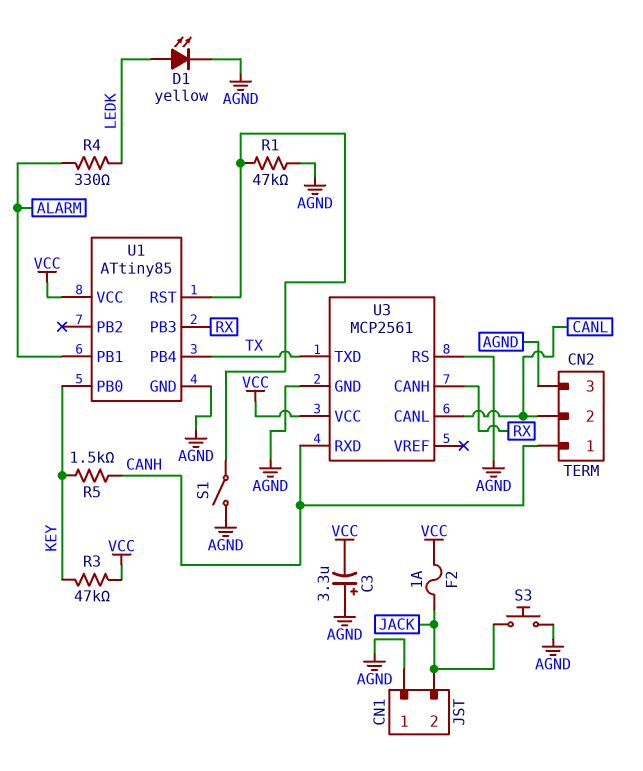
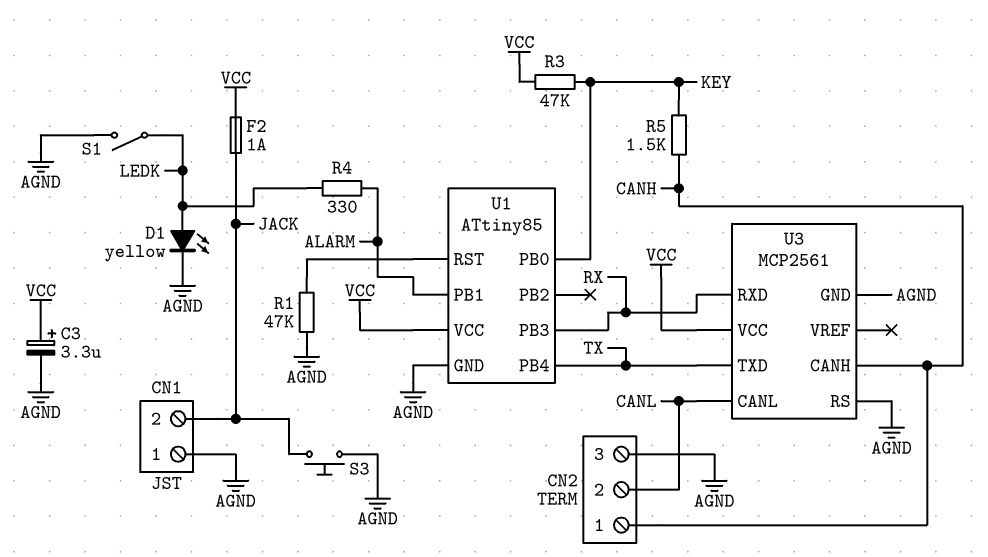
C3: 3.3uF (plus AGND, minus VCC) -> 3.3uF (plus VCC, minus AGND)
S1: switch (AGND, U1/RST) -> switch (AGND, LEDK)
U3 pin CANH: RX -> CANH
U3 pin RXD: CANH -> RX

